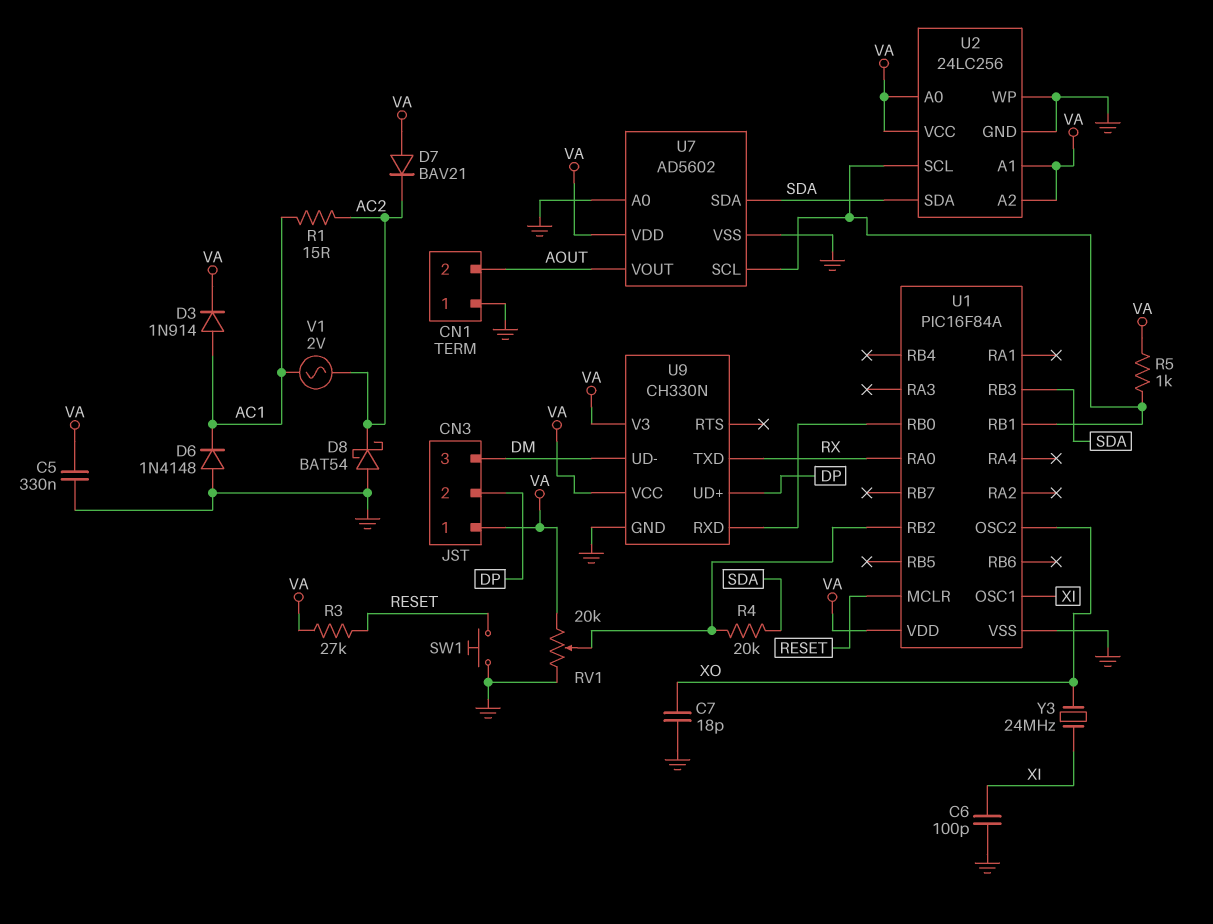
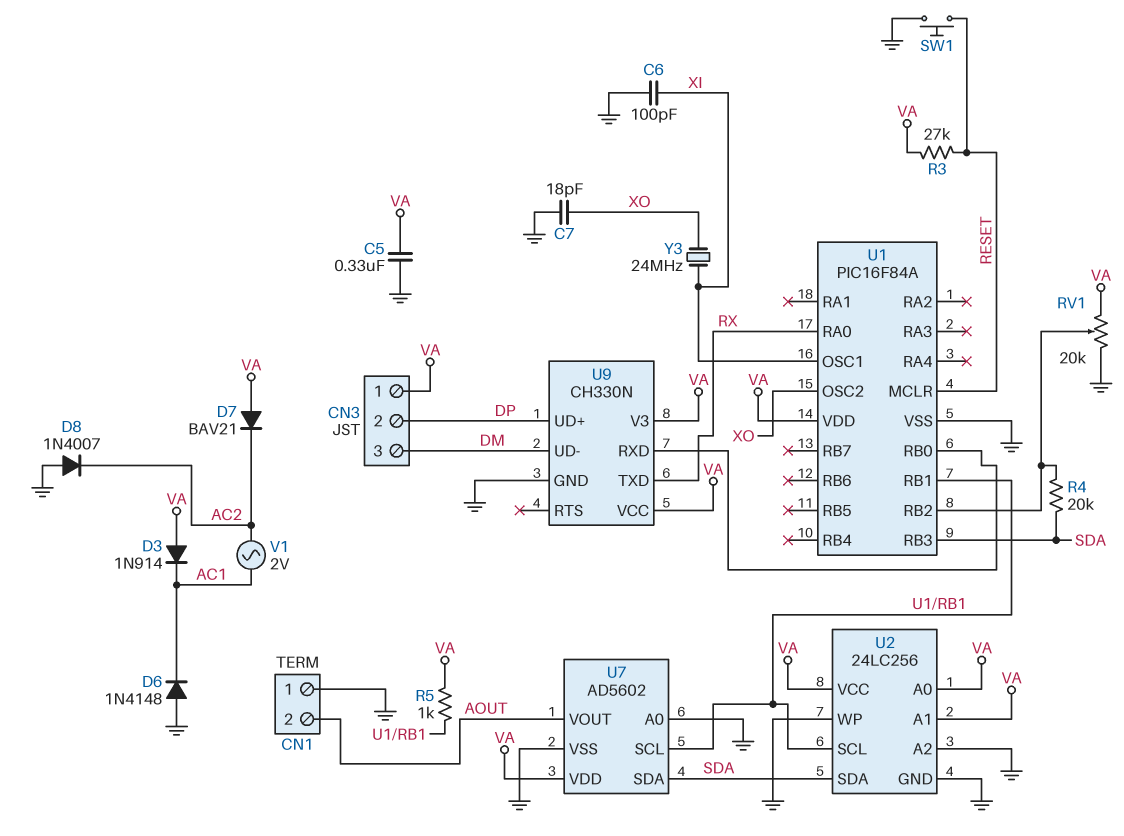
D3: diode 1N914 (A AC1, K VA) -> diode 1N914 (A VA, K AC1)
D8: schottky BAT54 (A GND, K AC2) -> diode 1N4007 (A GND, K AC2)
R1: 15 (AC1, AC2) -> none
U2 pin A2: VA -> GND

